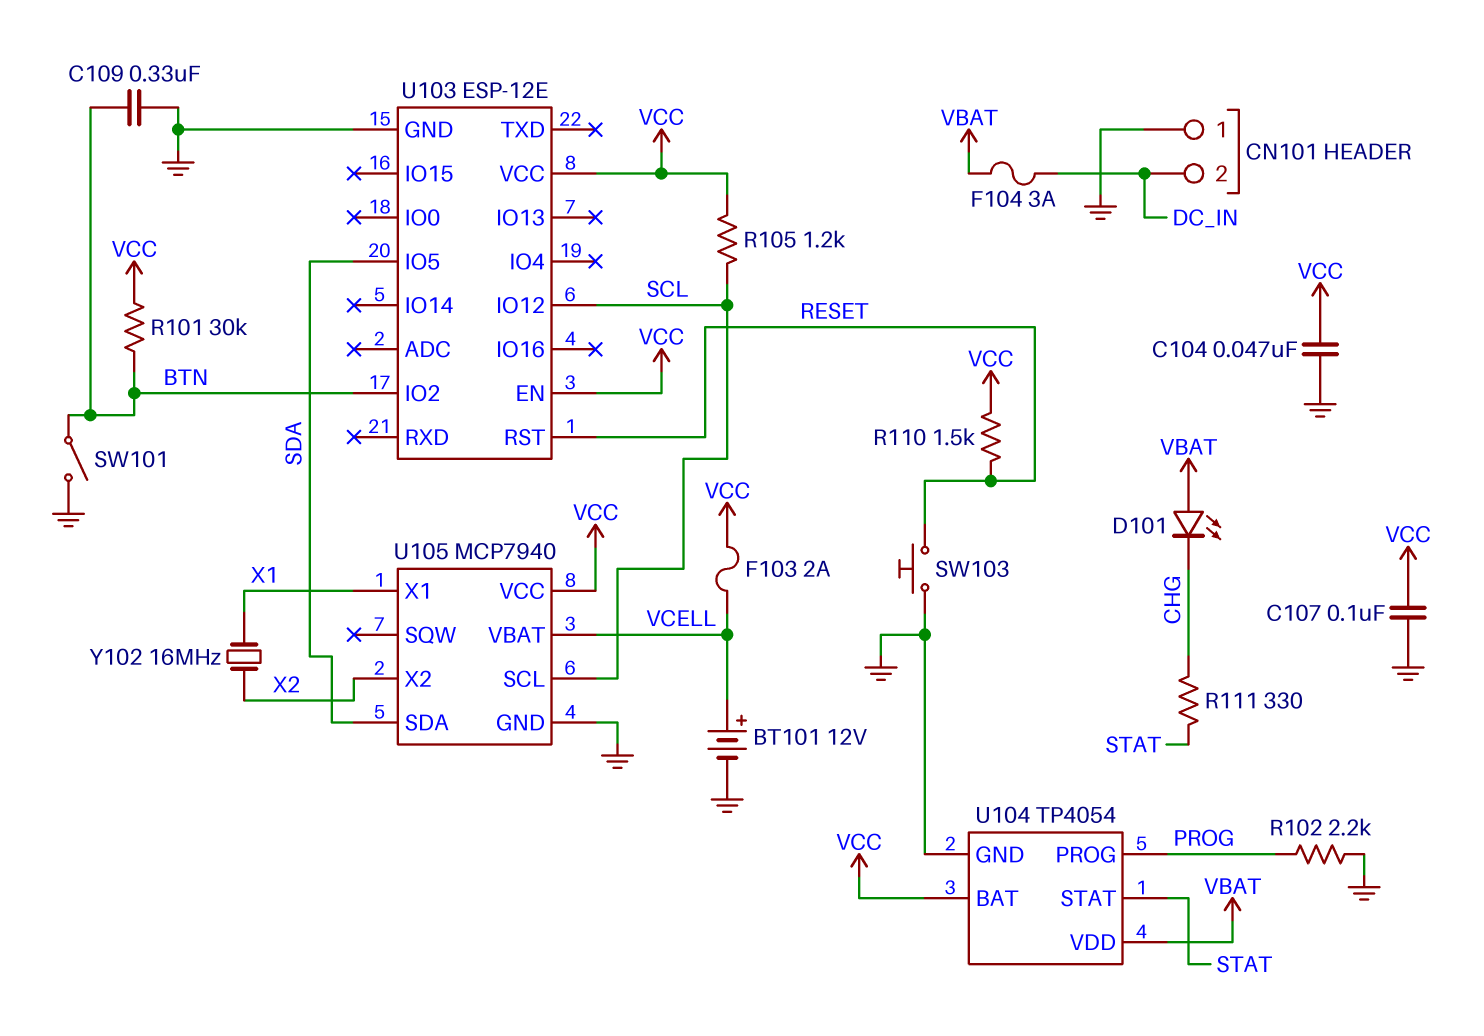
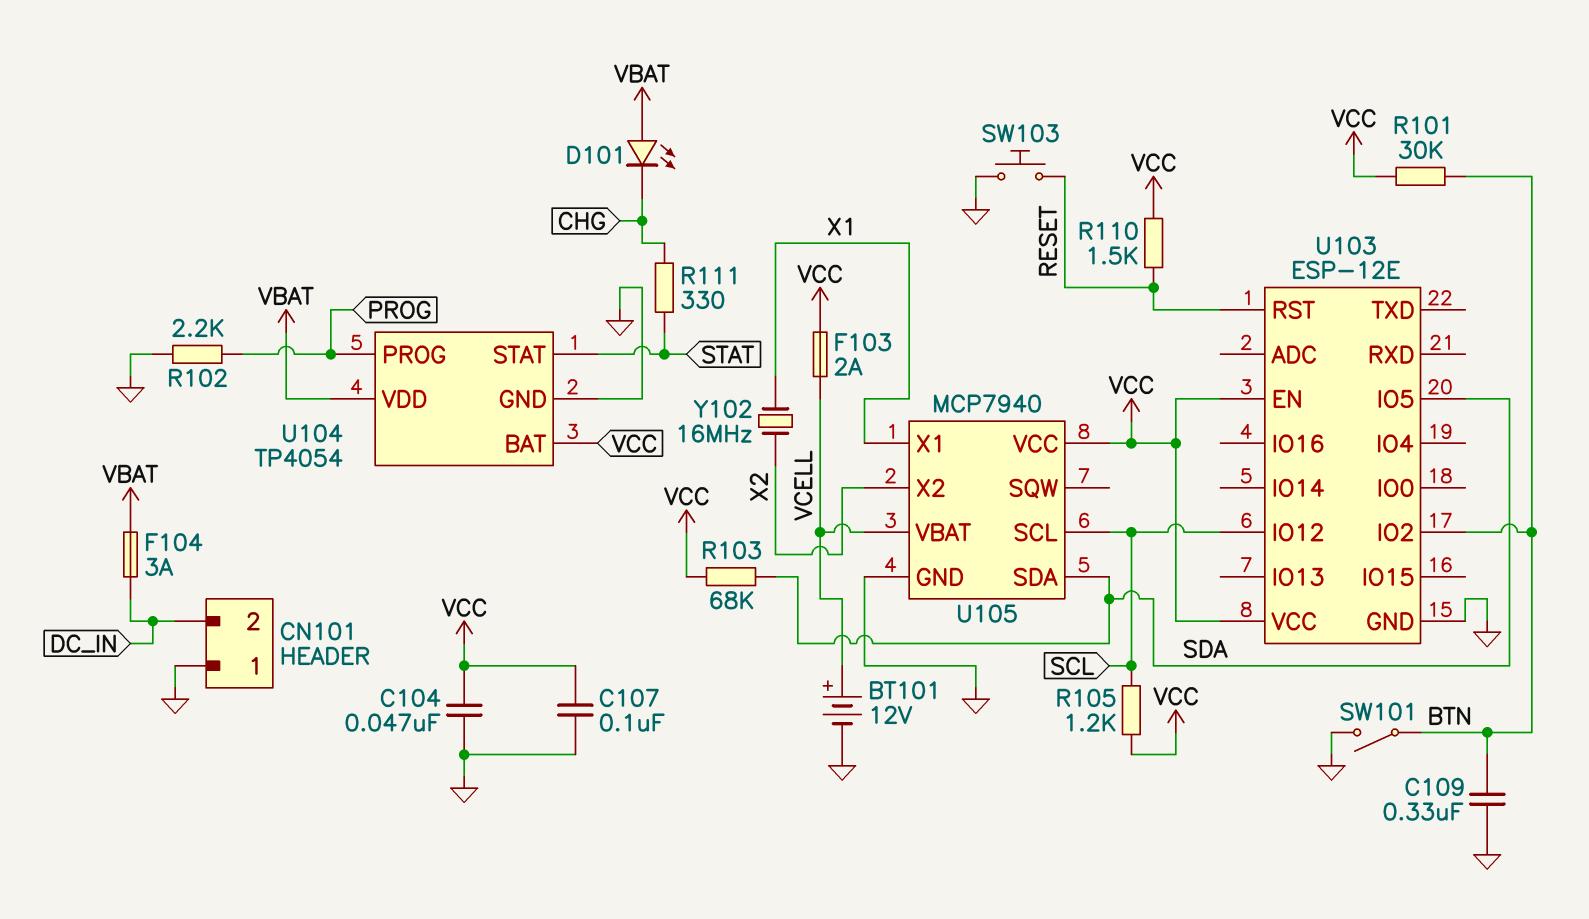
R103: none -> 68k (SDA, VCC)

